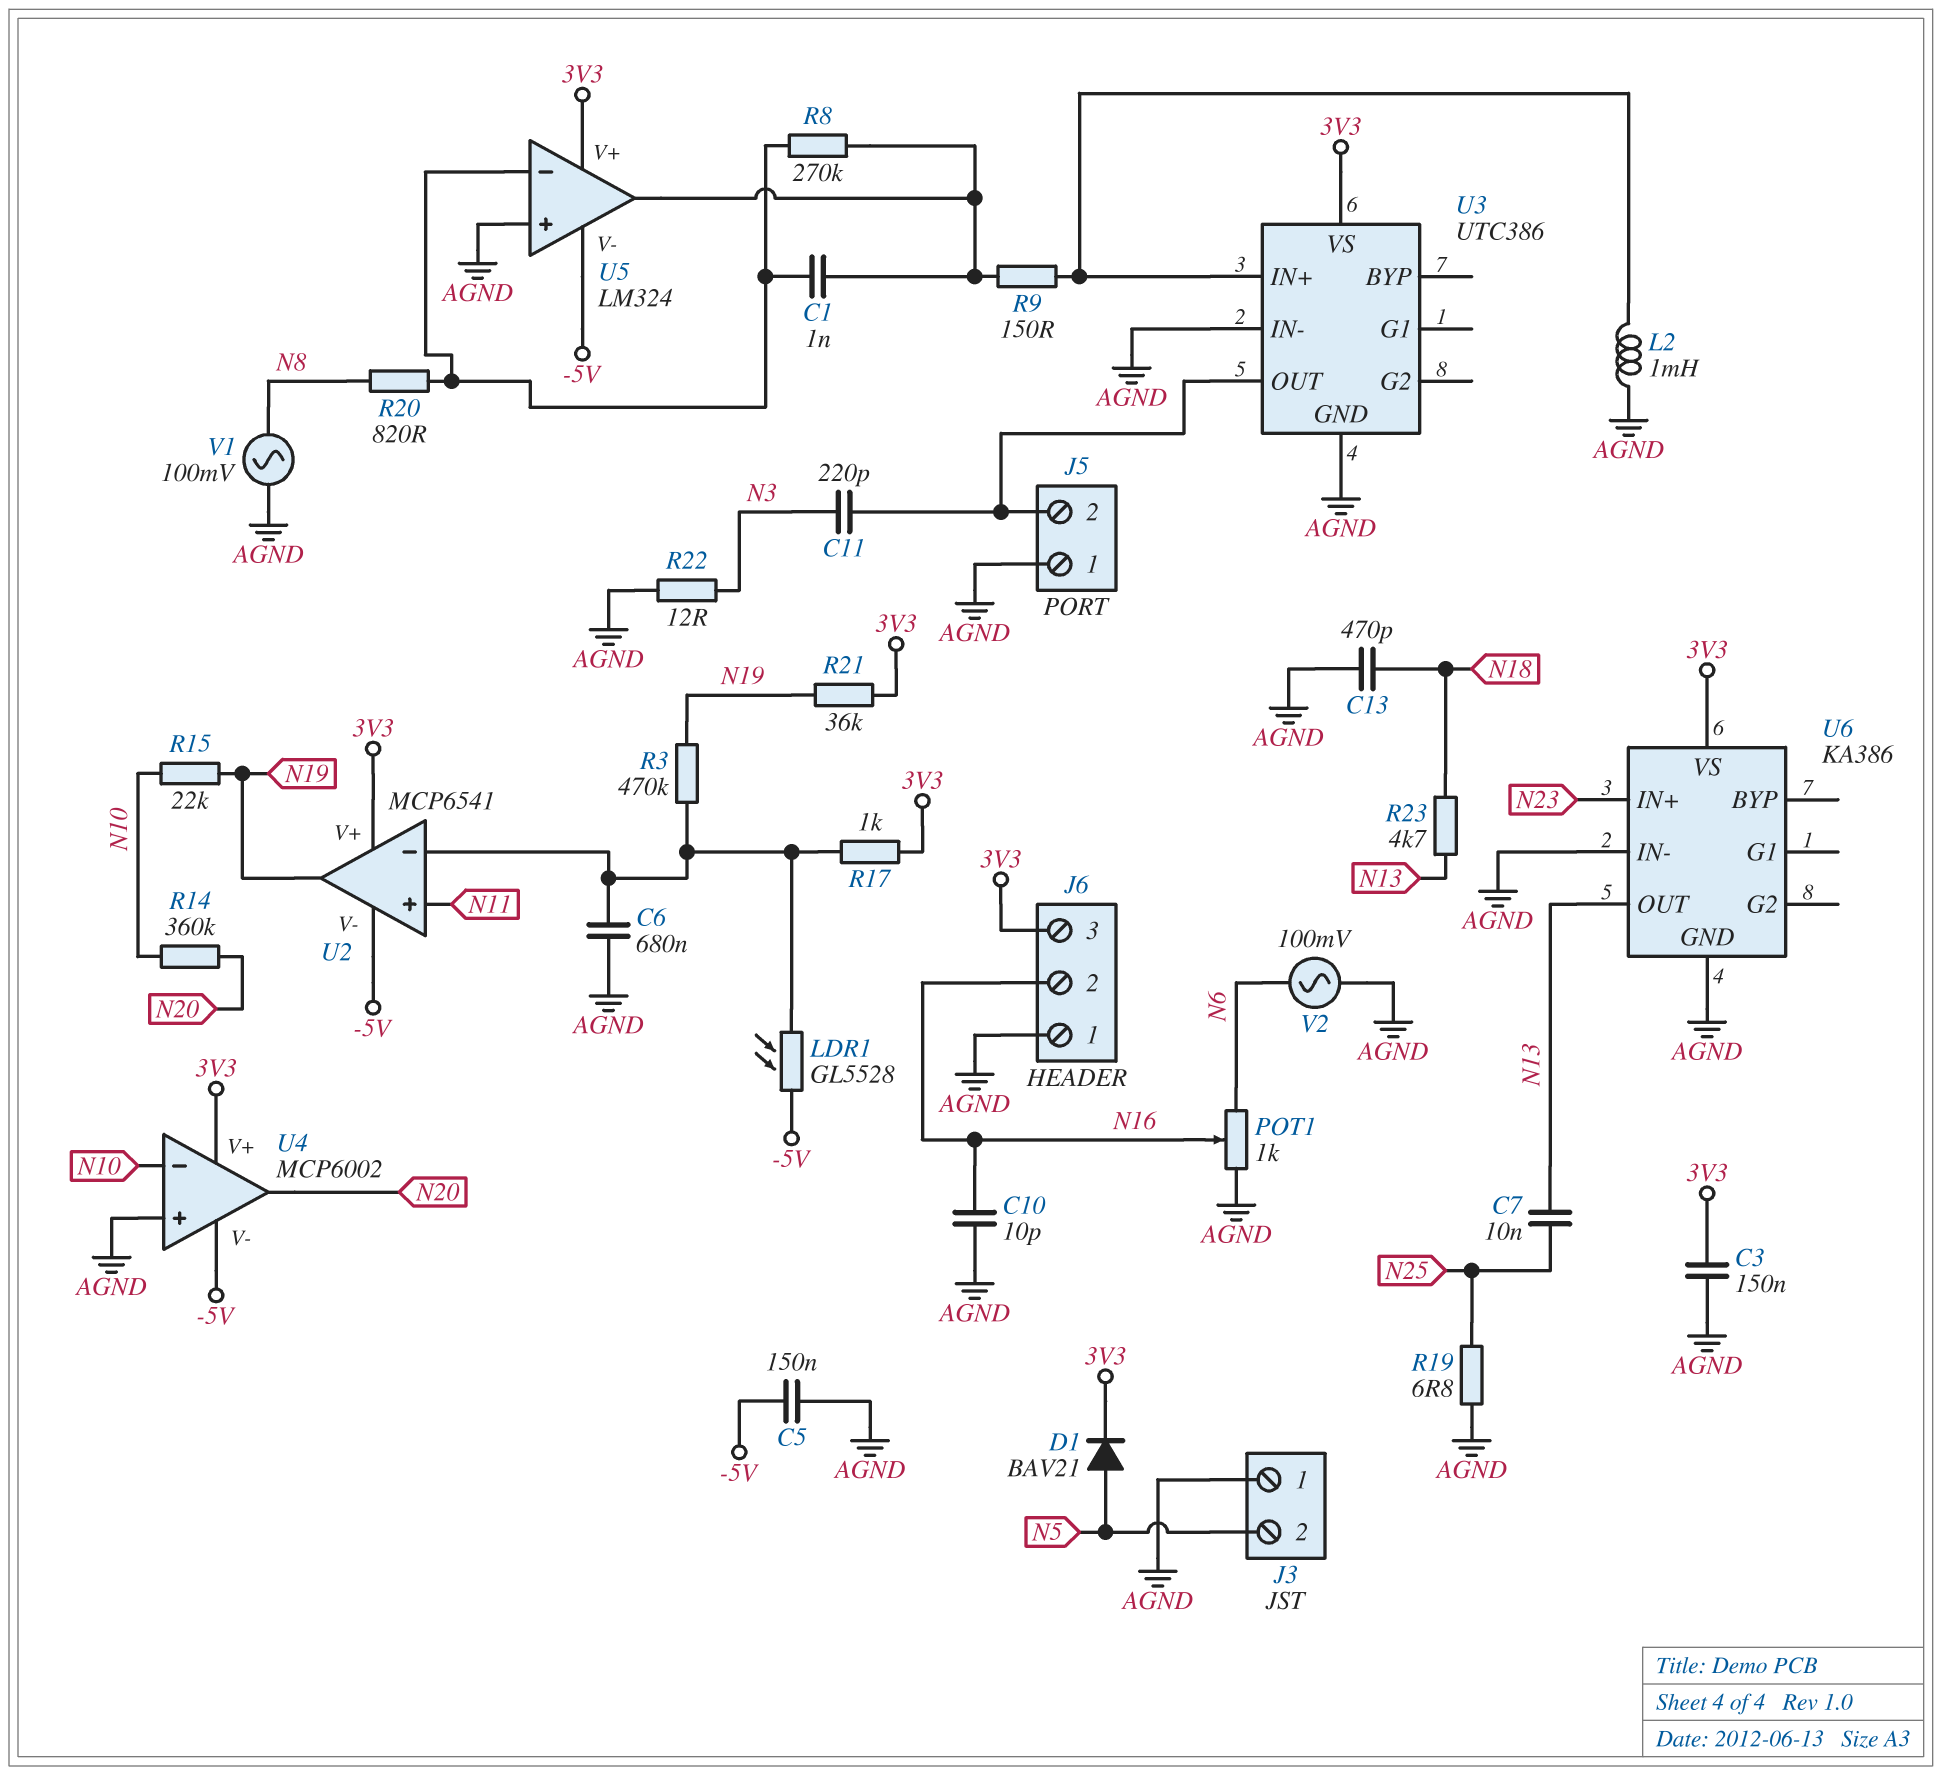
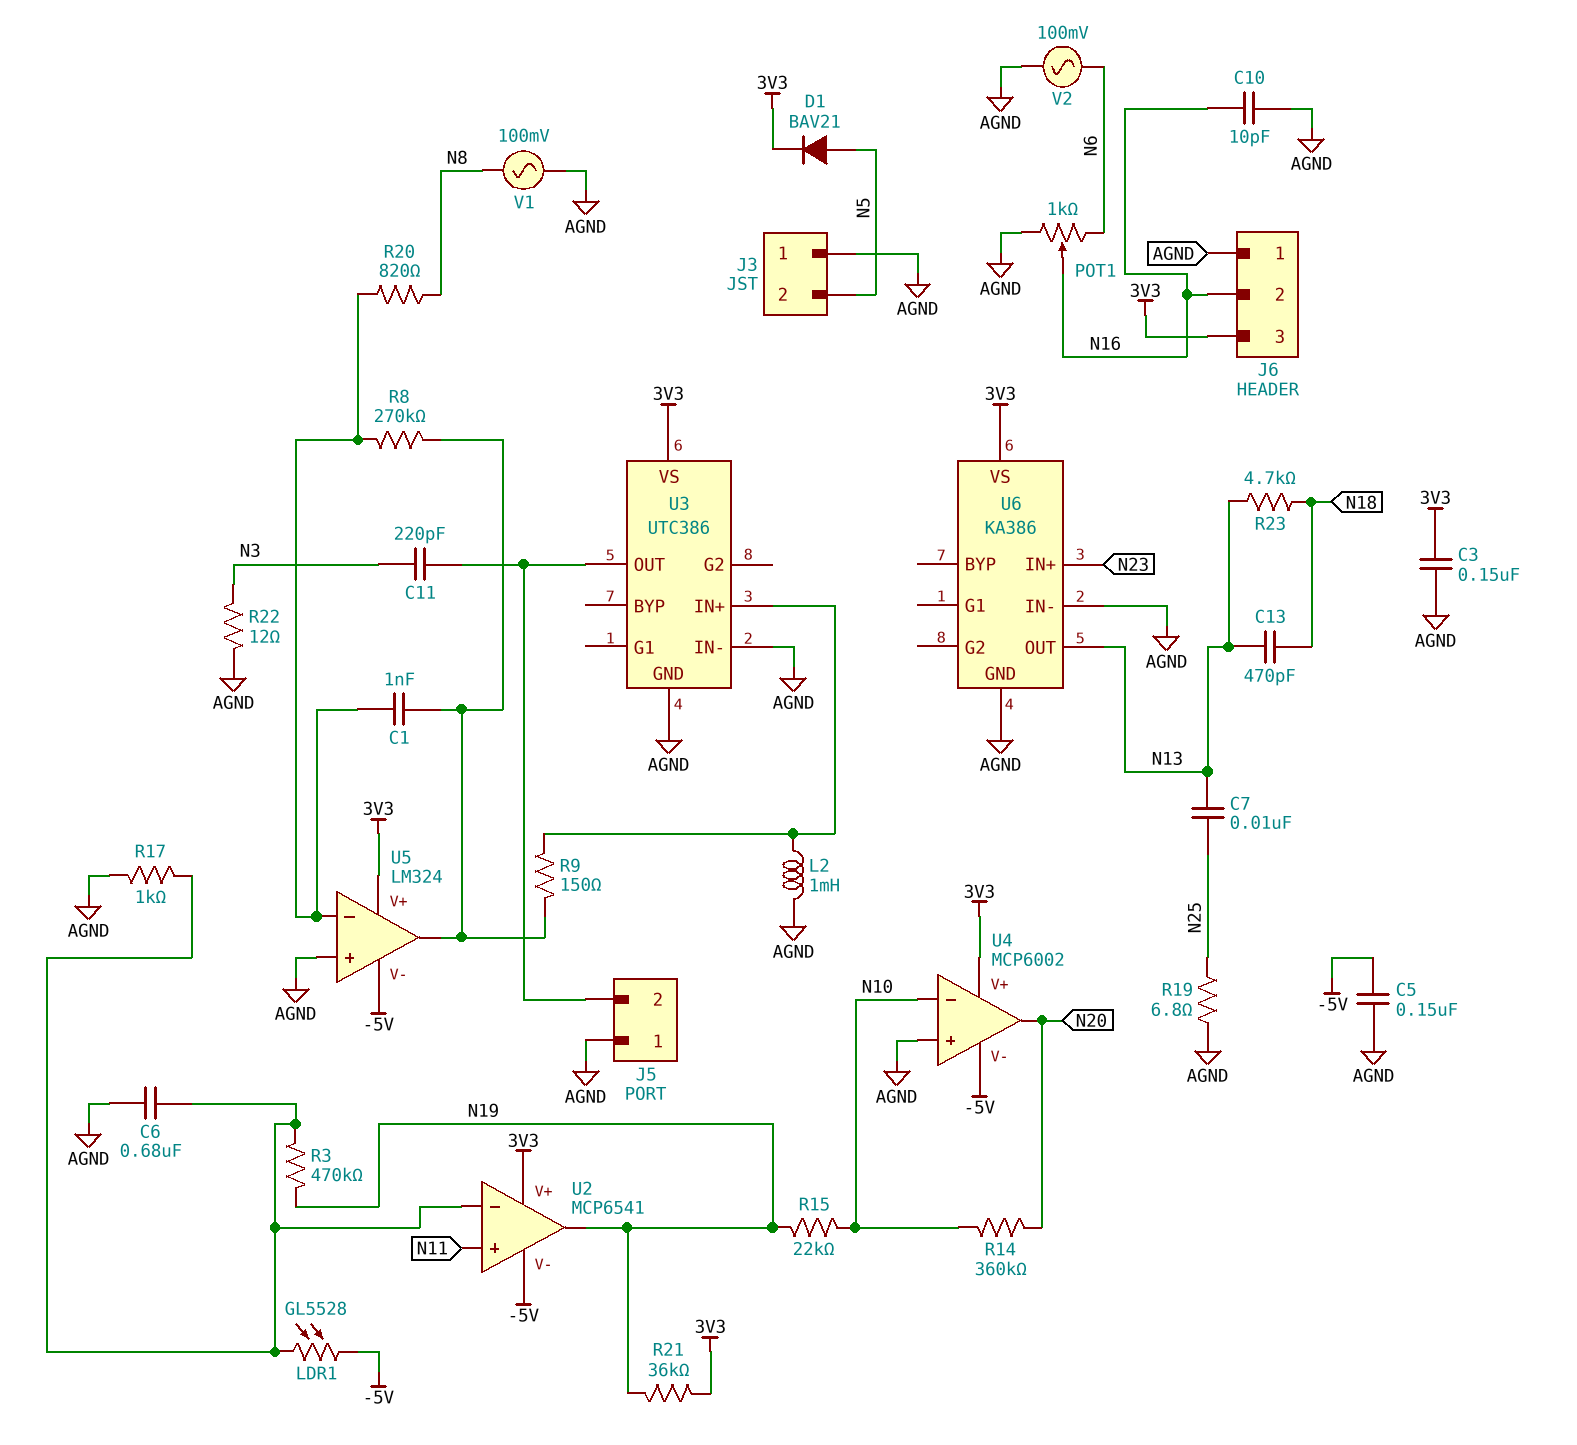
C13: 470pF (AGND, N18) -> 470pF (N13, N18)
R17: 1k (3V3, U2/in-) -> 1k (AGND, U2/in-)

